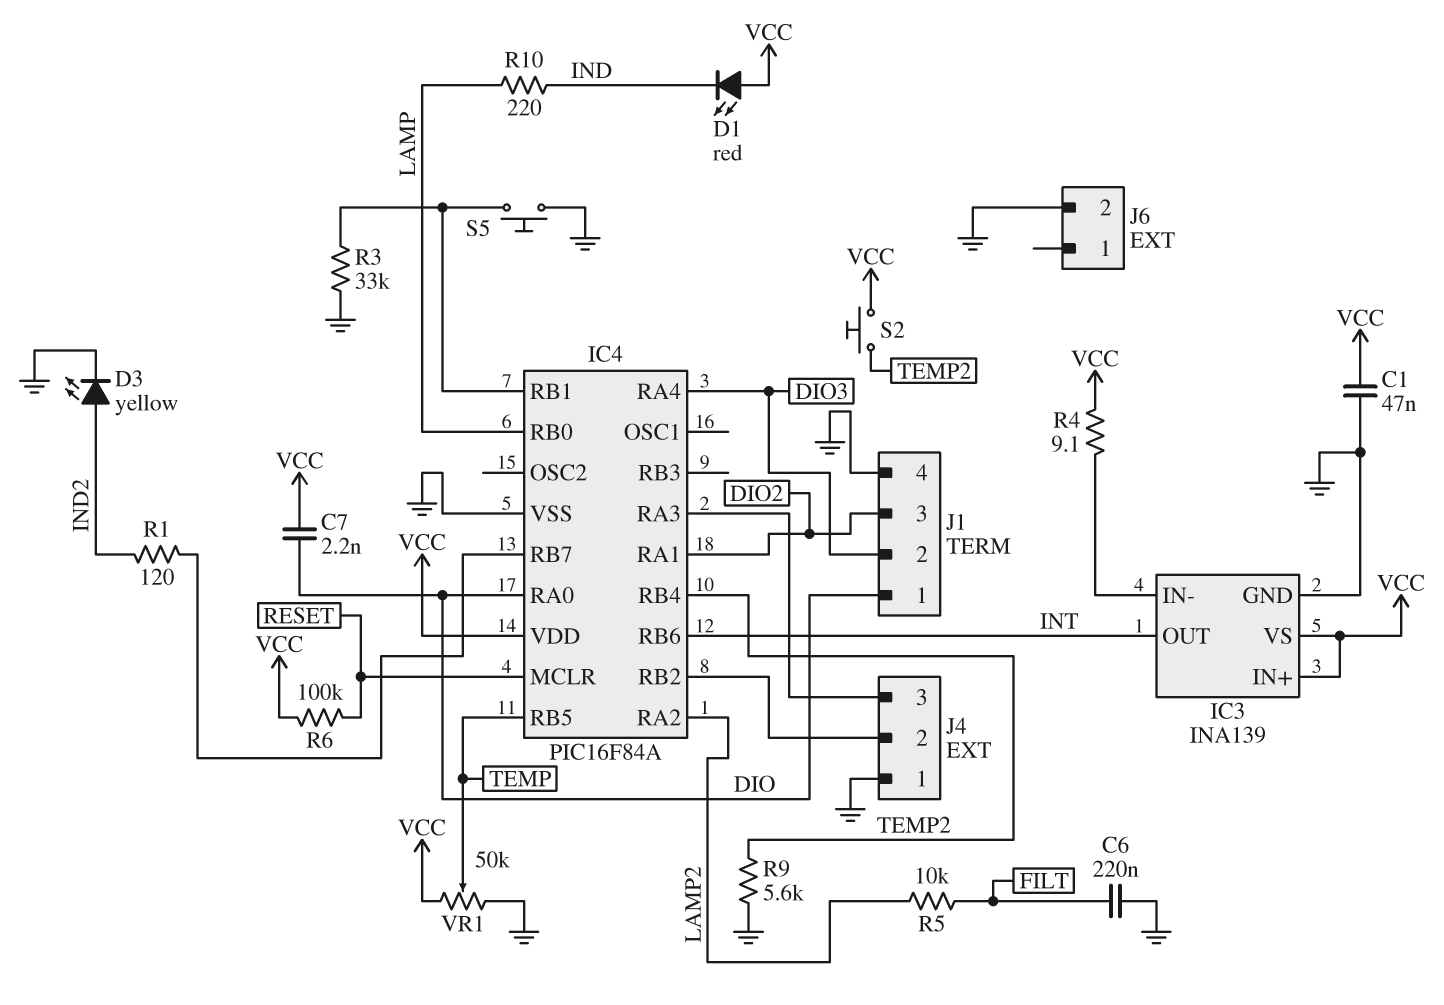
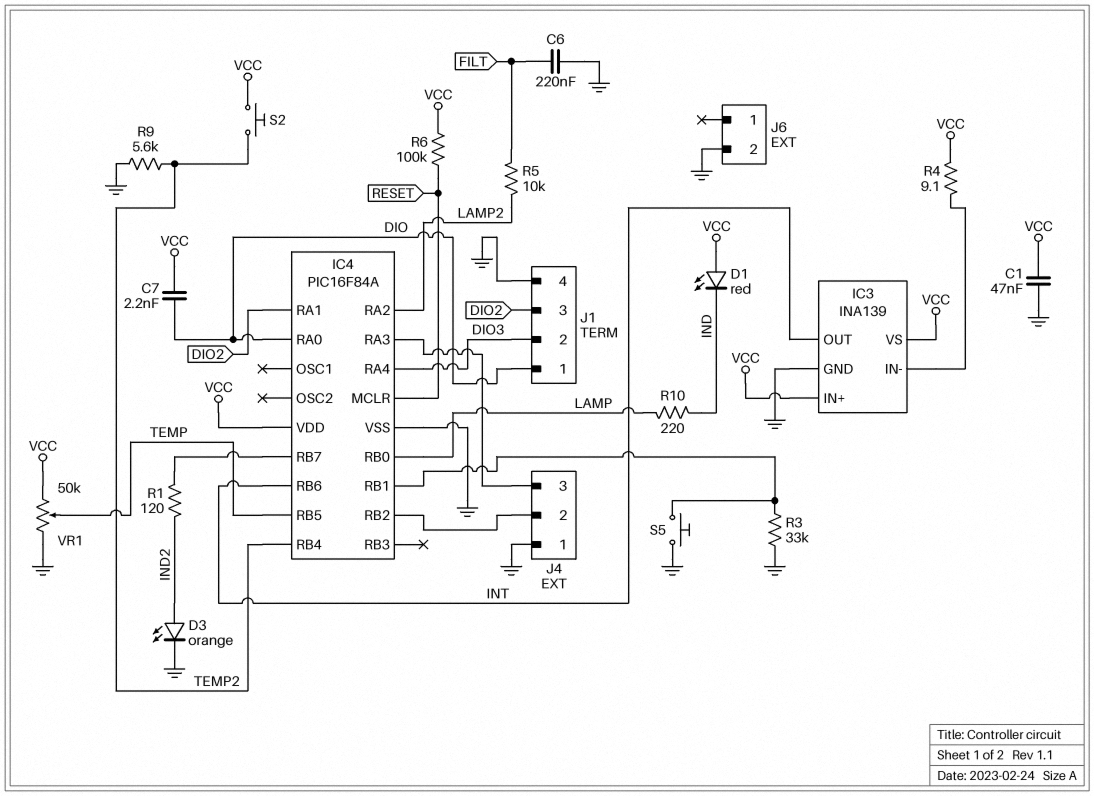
D3: LED yellow (A IND2, K GND) -> LED orange (A IND2, K GND)

